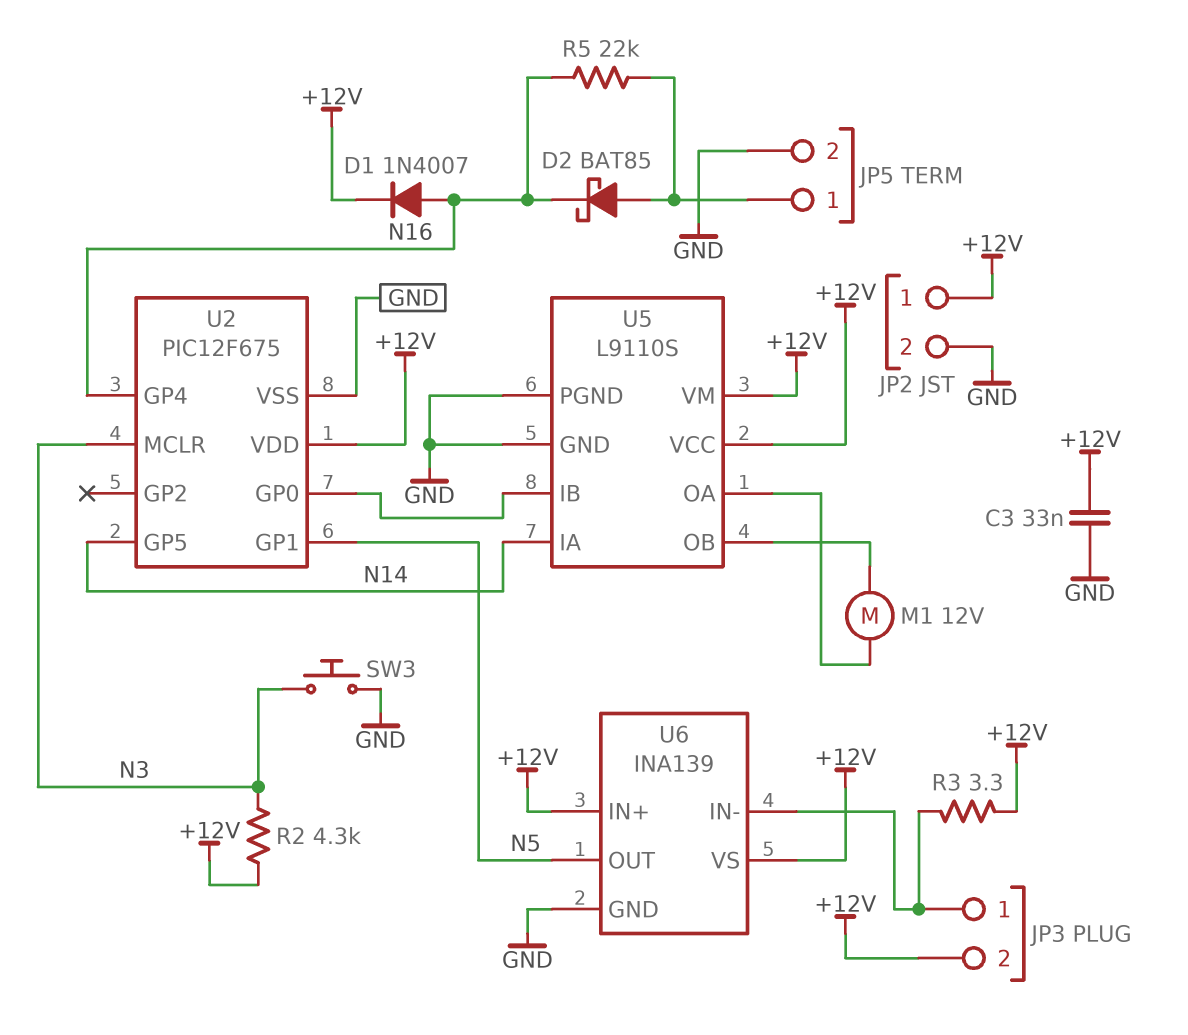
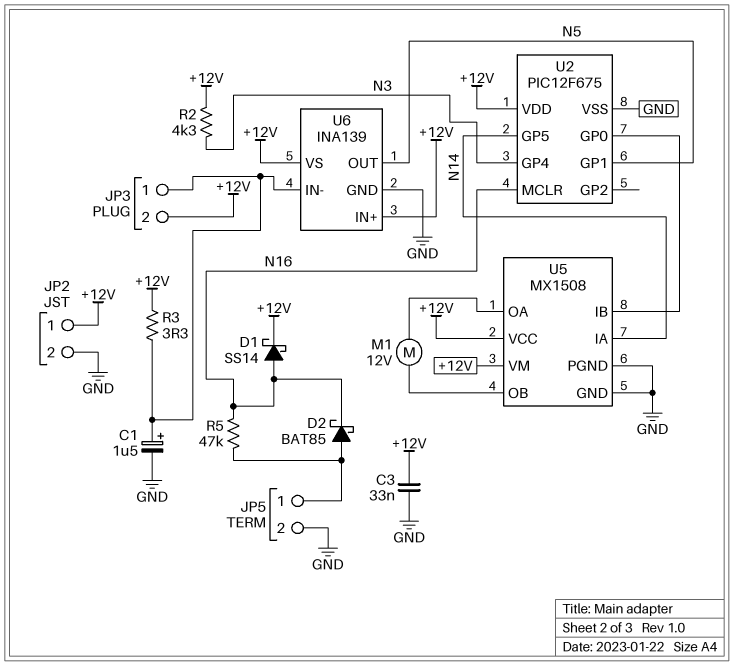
C1: none -> 1.5uF (plus JP3/1, minus GND)
D1: diode 1N4007 (A N16, K +12V) -> schottky SS14 (A N16, K +12V)
R5: 22k (JP5/1, N16) -> 47k (JP5/1, N16)
SW3: button (GND, N3) -> none
U2 pin GP4: N16 -> N3
U2 pin MCLR: N3 -> N16
U5: L9110S -> MX1508

